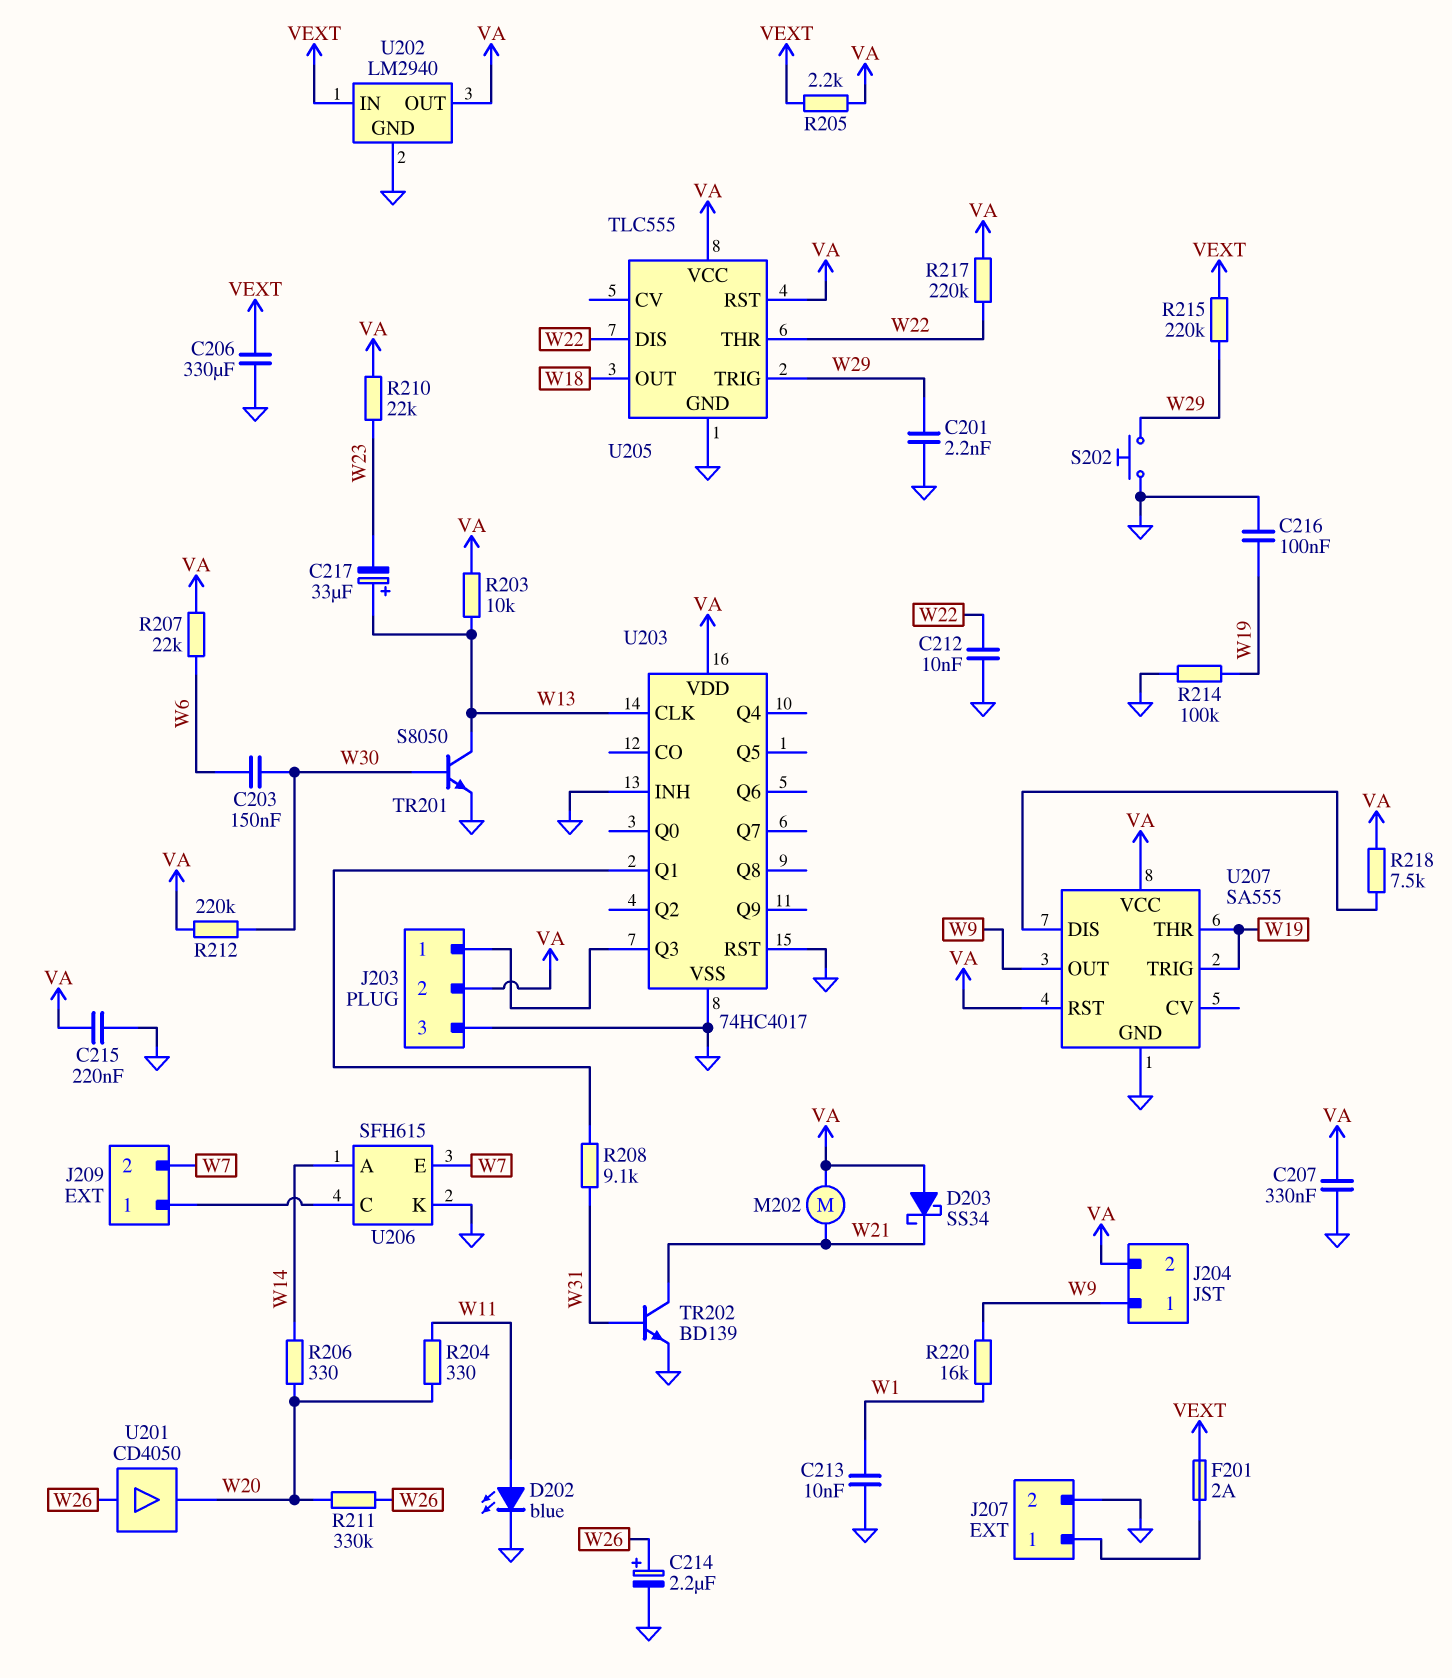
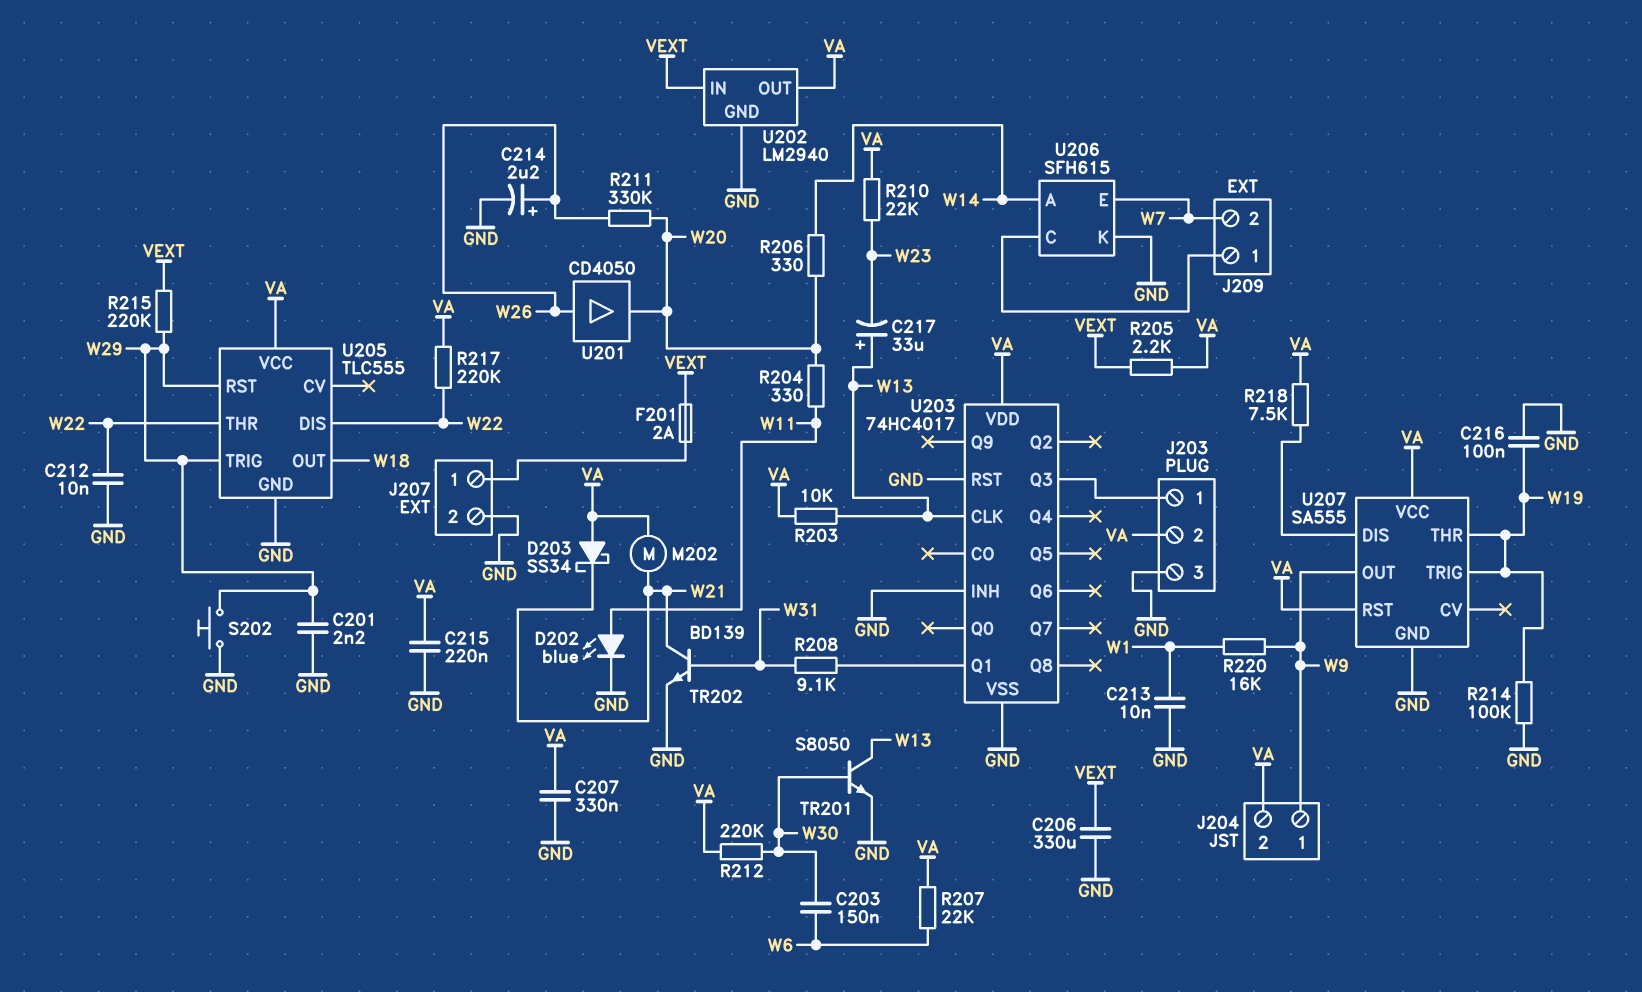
U205 pin RST: VA -> W29

